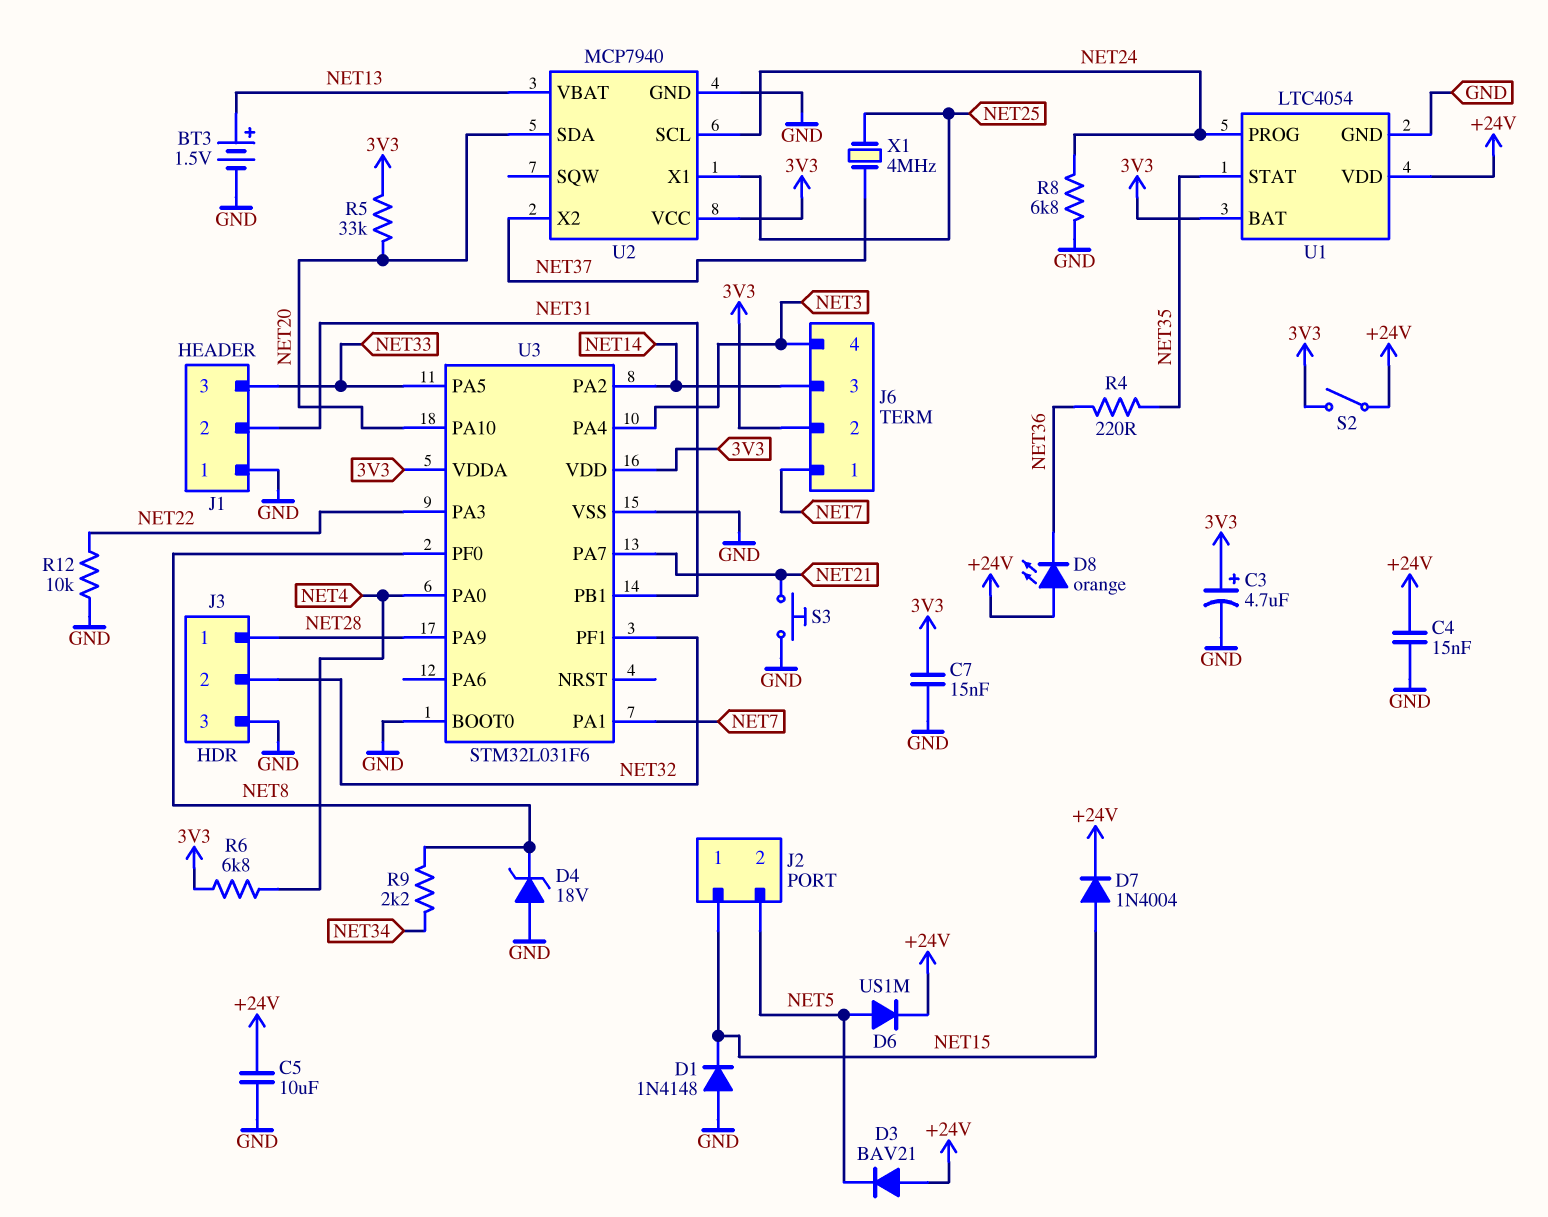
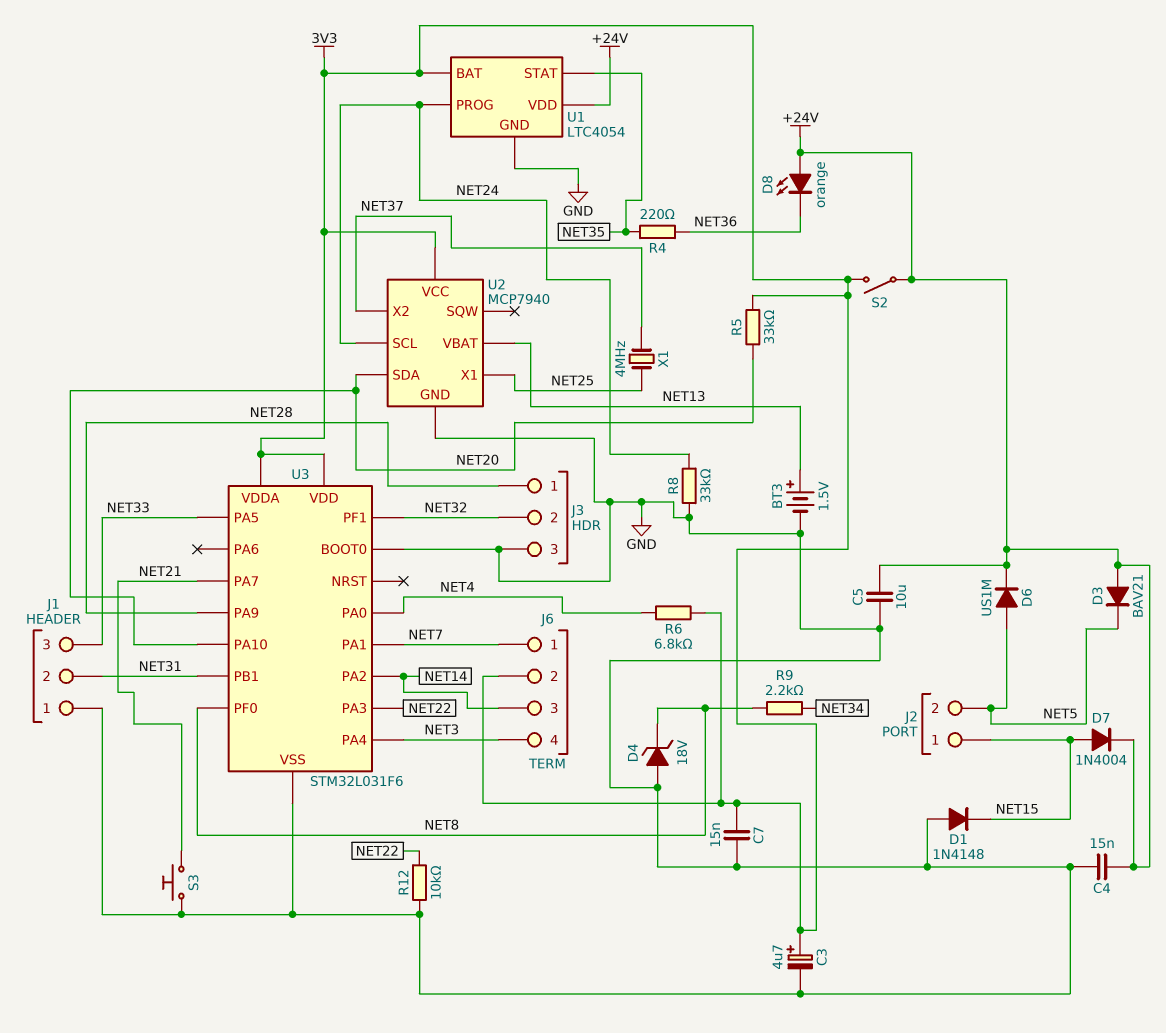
R8: 6.8k (GND, NET24) -> 33k (GND, NET24)

